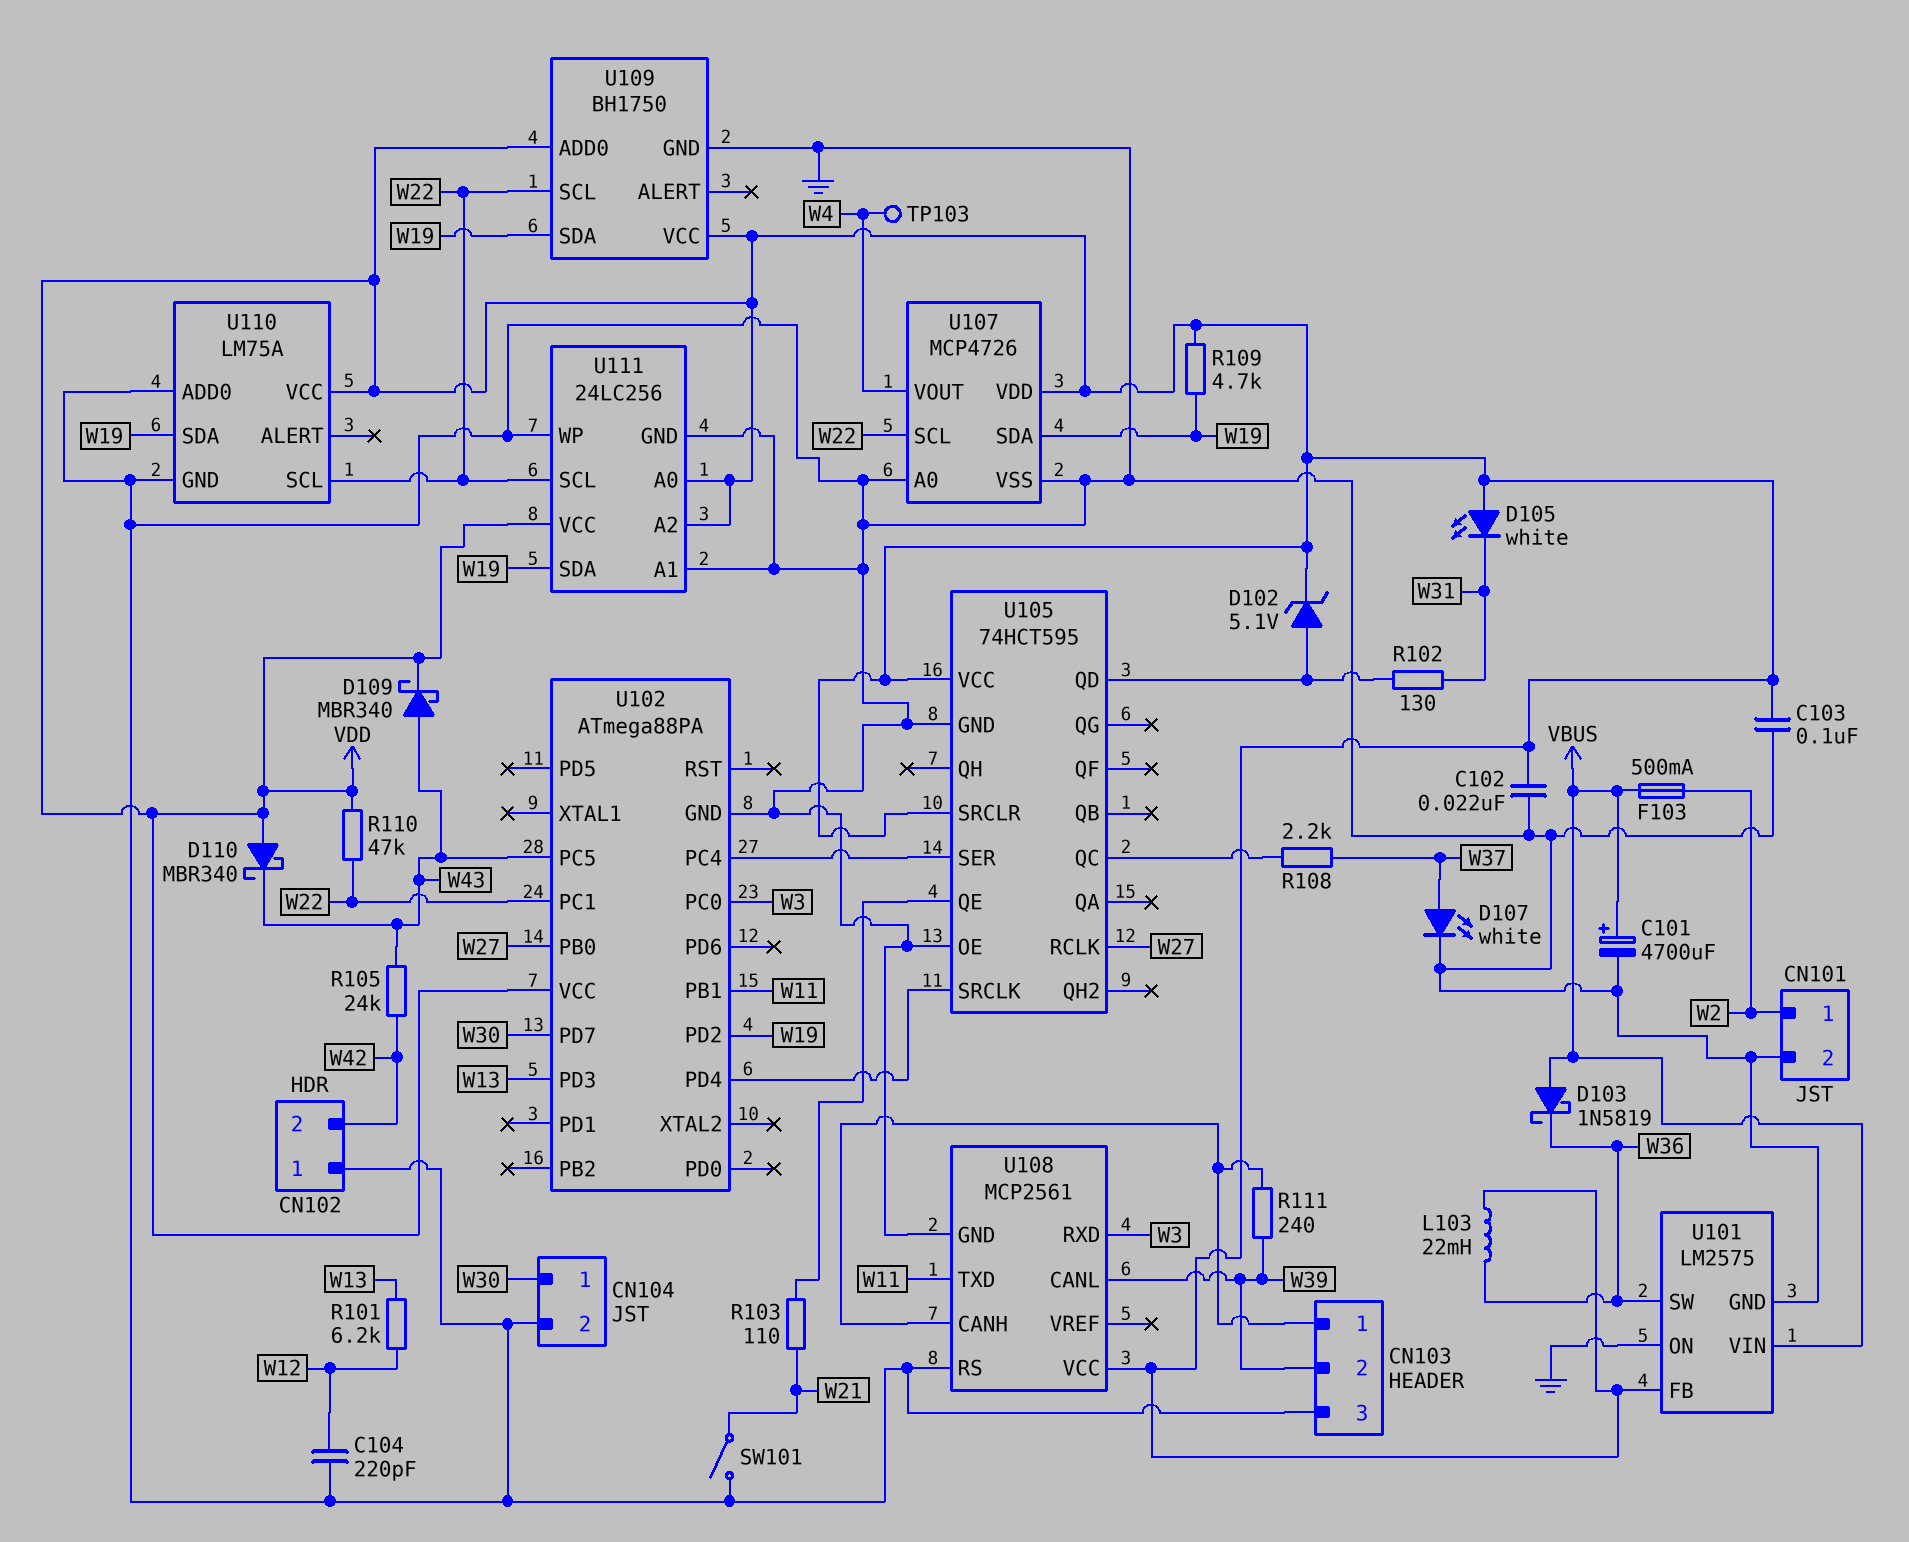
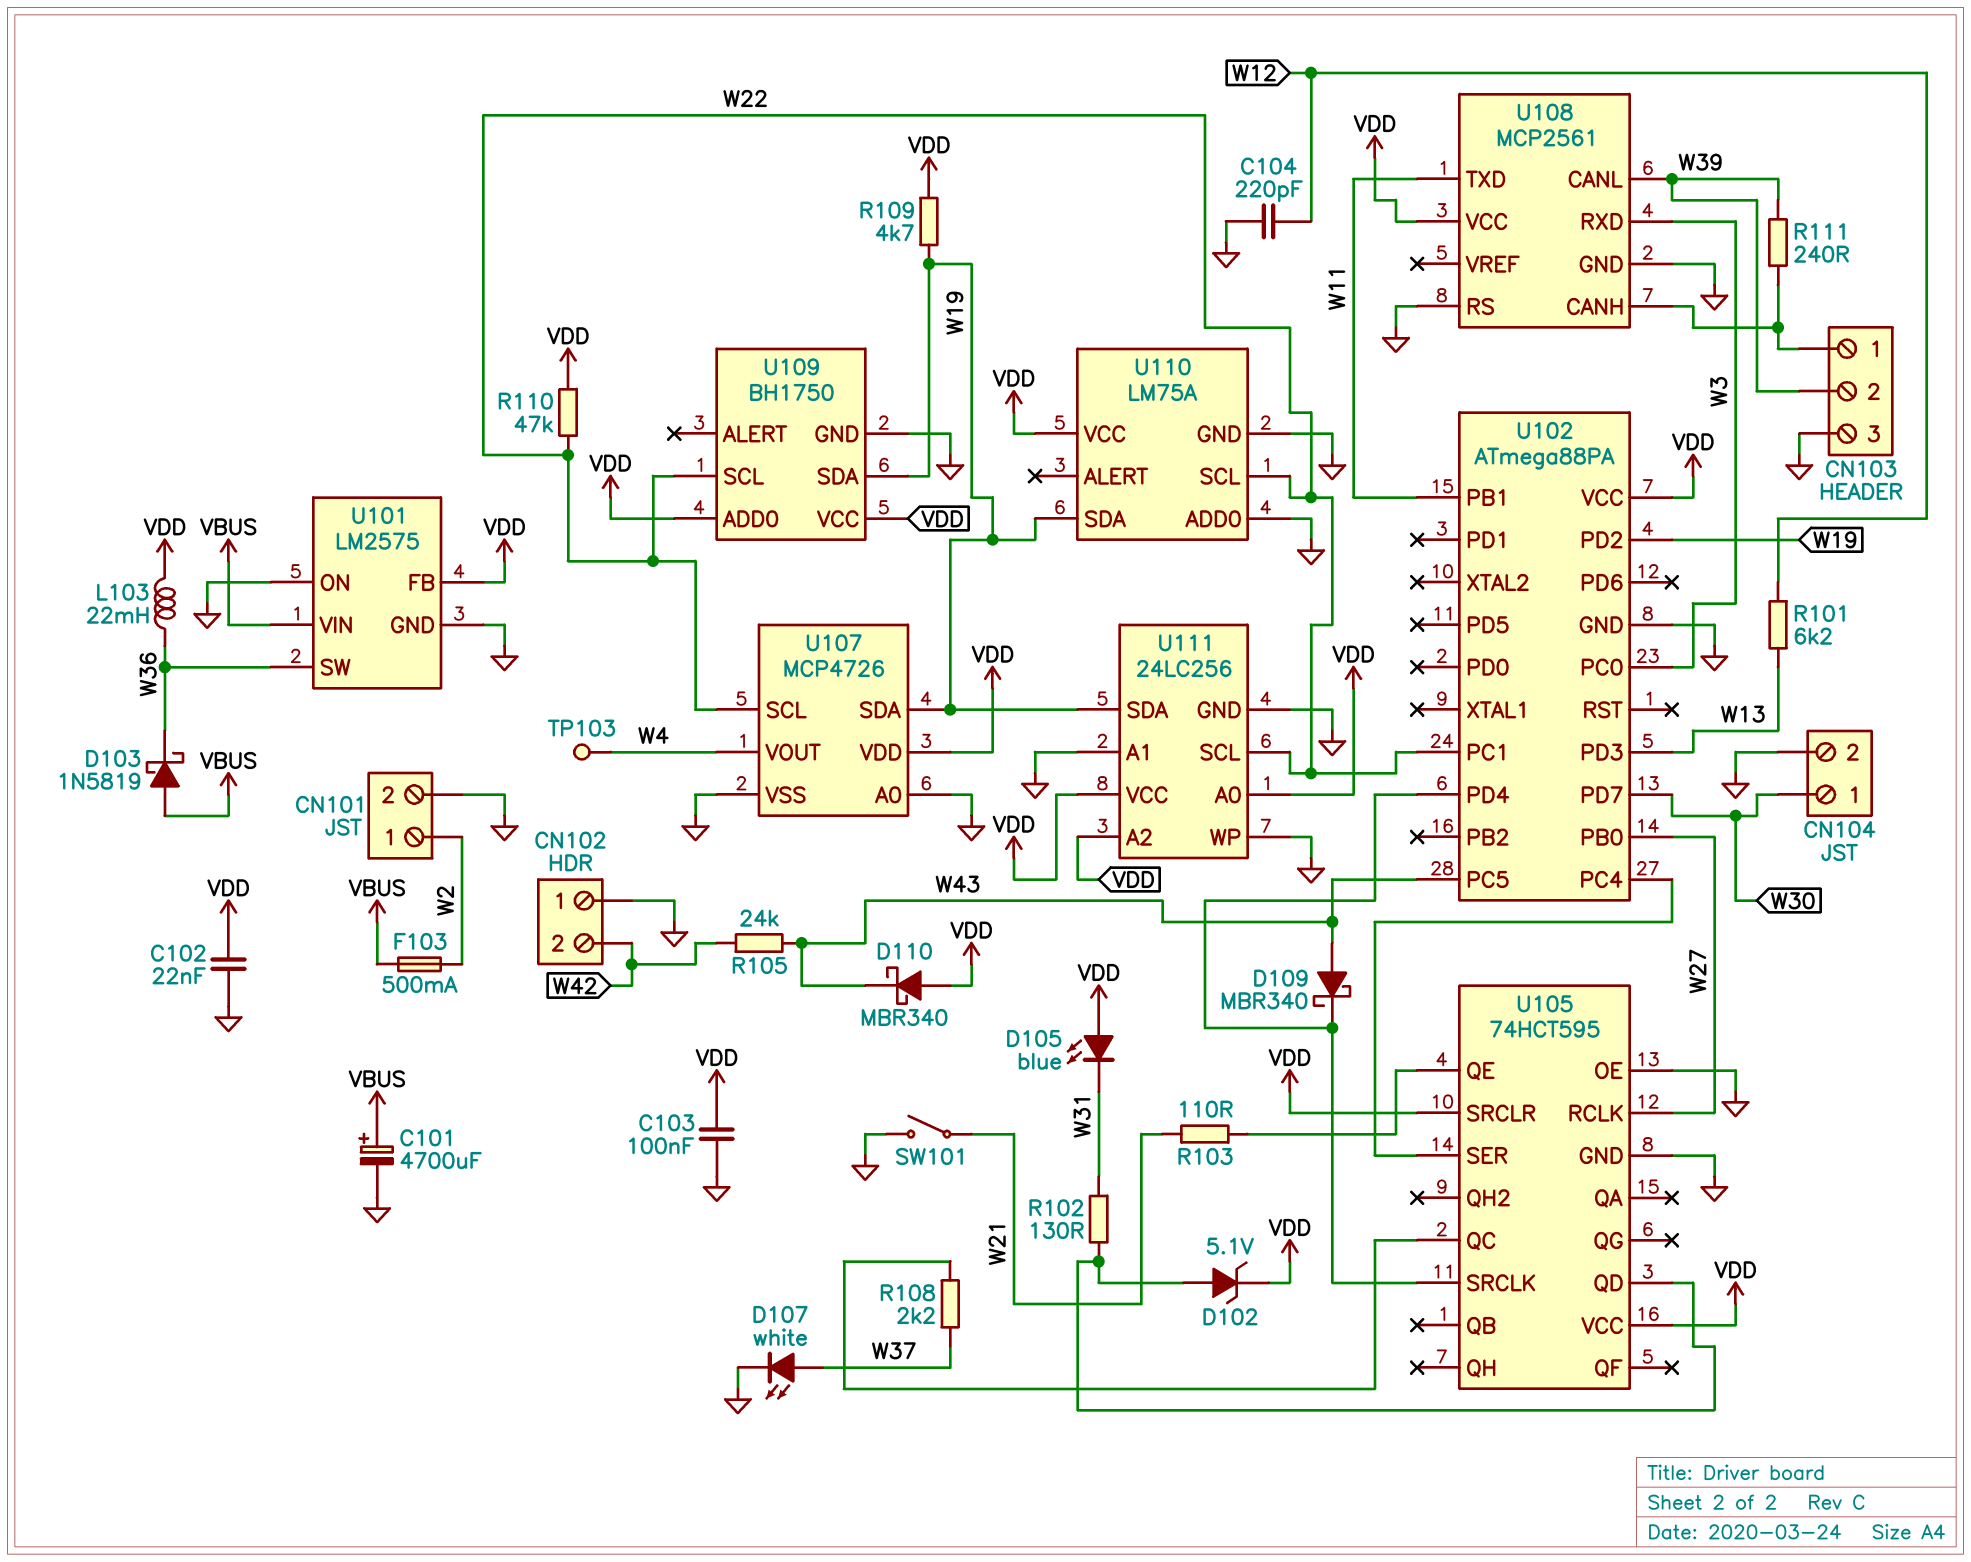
D105: LED white (A VDD, K W31) -> LED blue (A VDD, K W31)
D109: schottky MBR340 (A W43, K VDD) -> schottky MBR340 (A W43, K U102/PD4)

